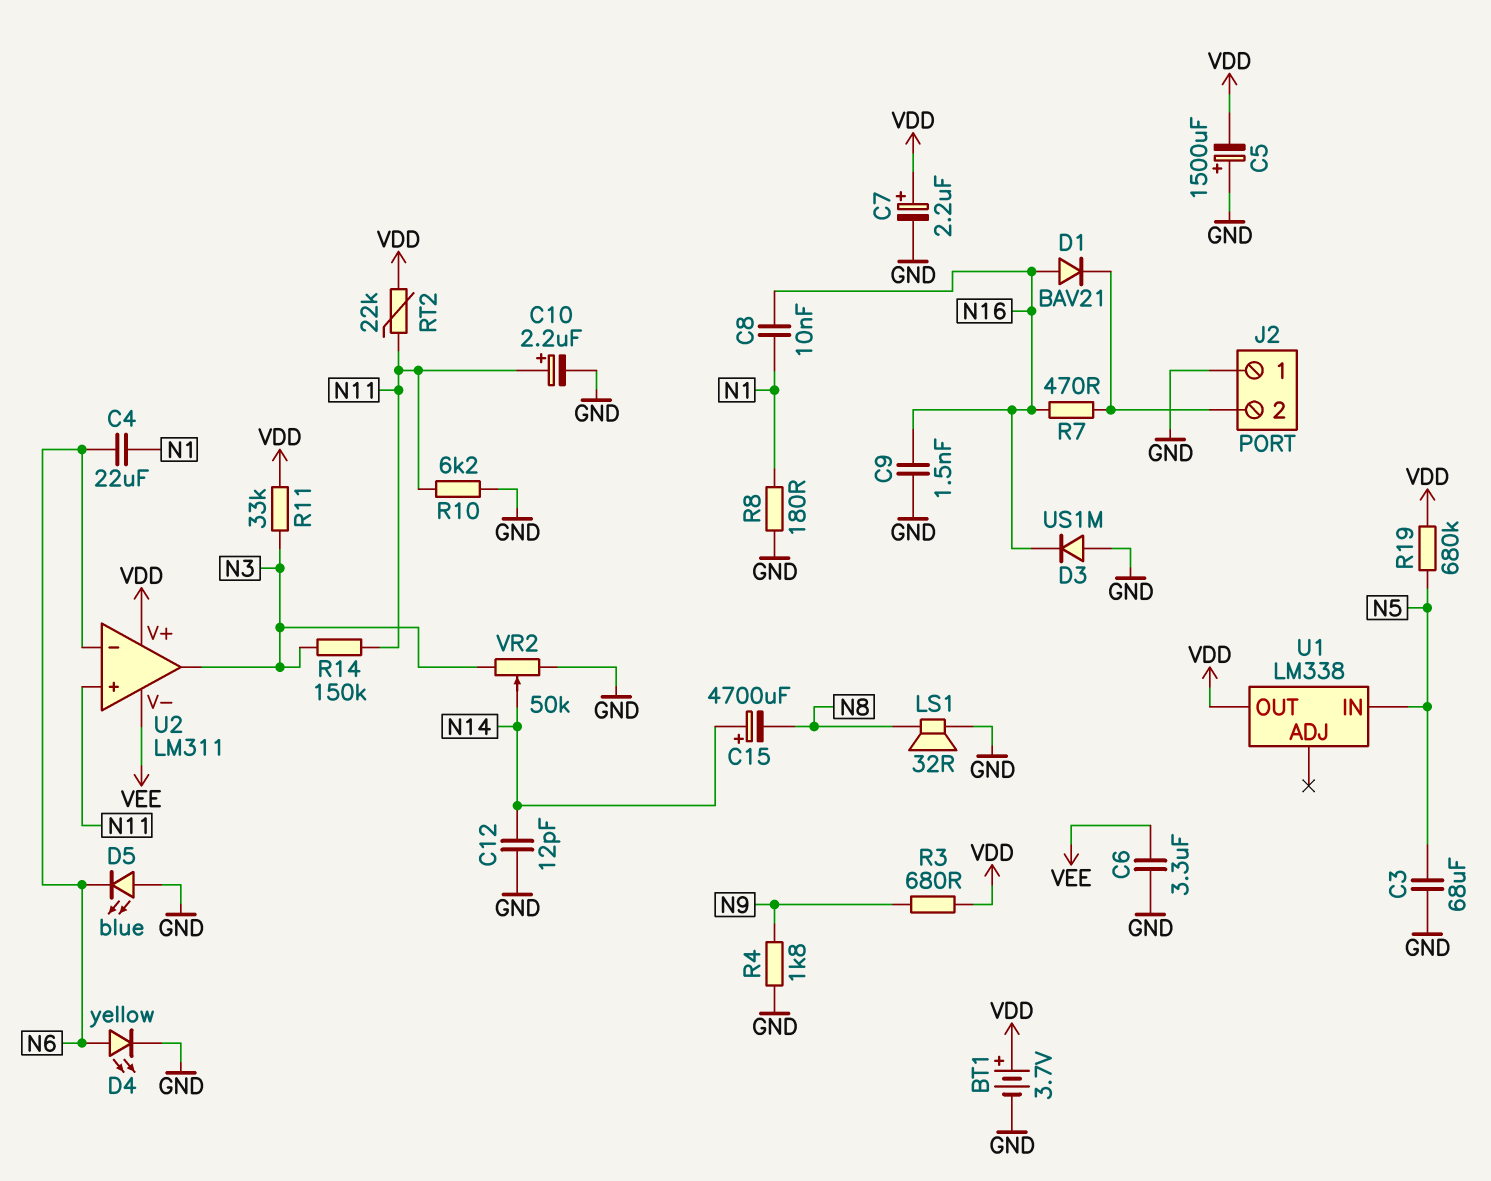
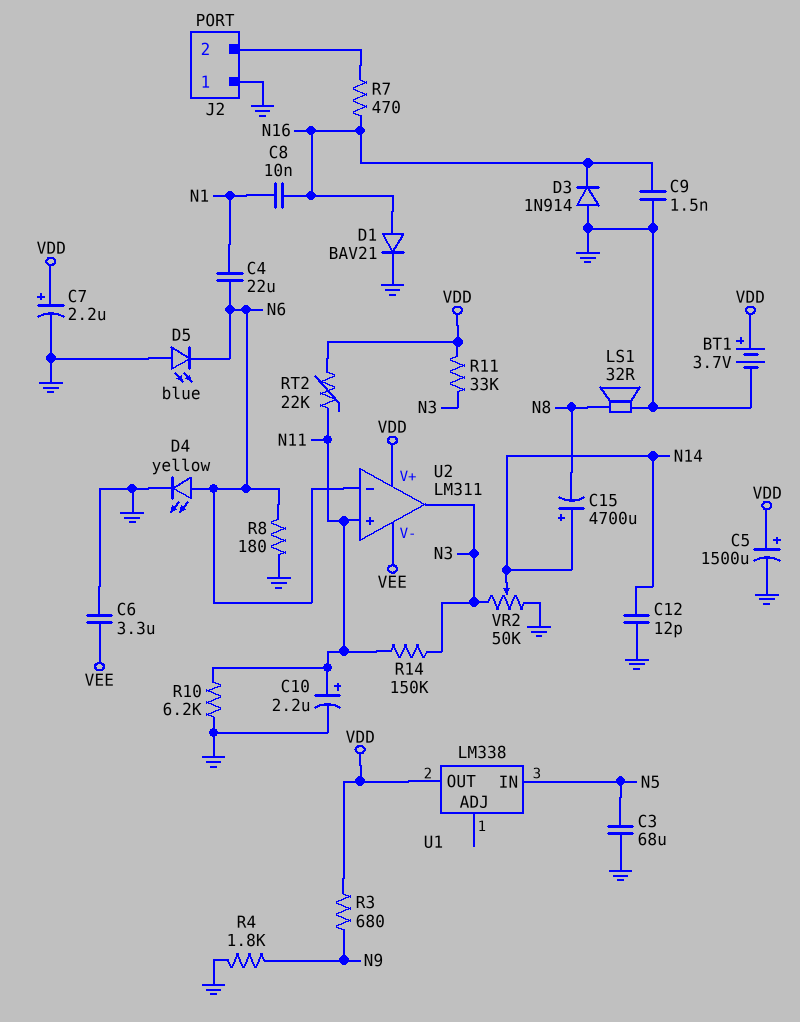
C5: 1500uF (plus GND, minus VDD) -> 1500uF (plus VDD, minus GND)
D1: diode BAV21 (A N16, K J2/2) -> diode BAV21 (A N16, K GND)
D3: diode US1M (A GND, K N16) -> diode 1N914 (A GND, K N16)
R8: 180 (GND, N1) -> 180 (GND, N6)
R19: 680k (N5, VDD) -> none

